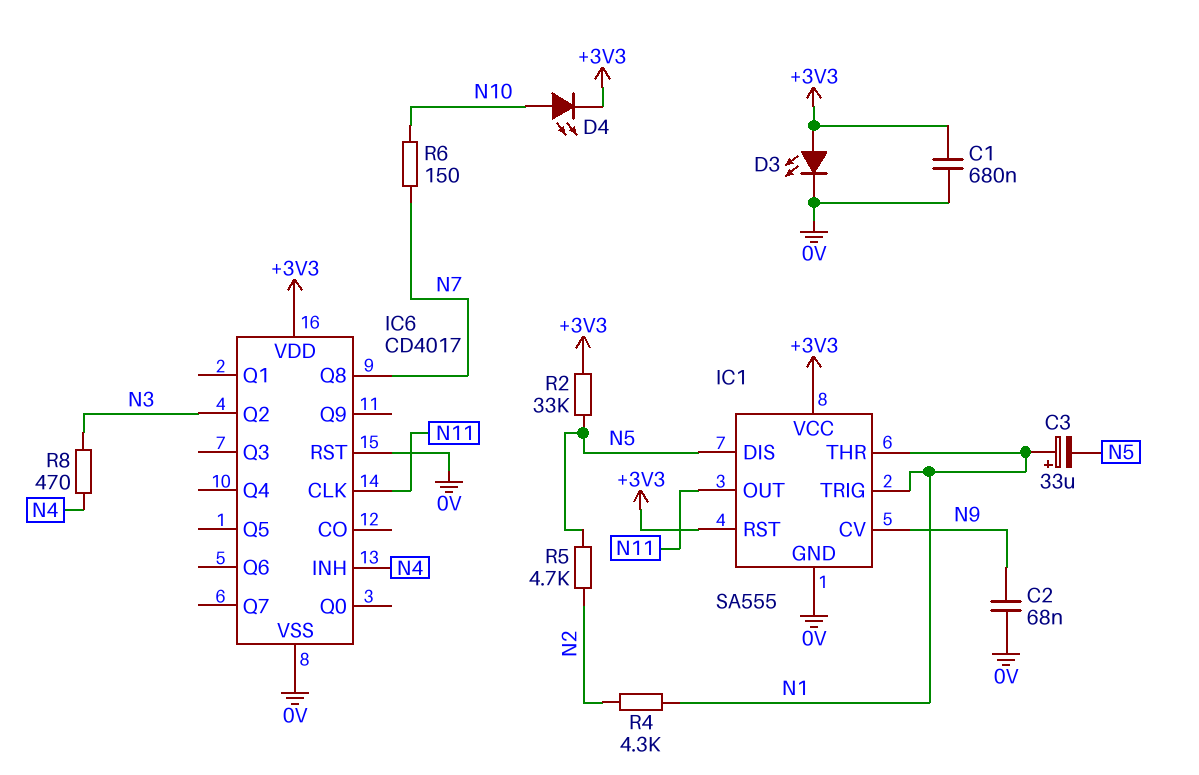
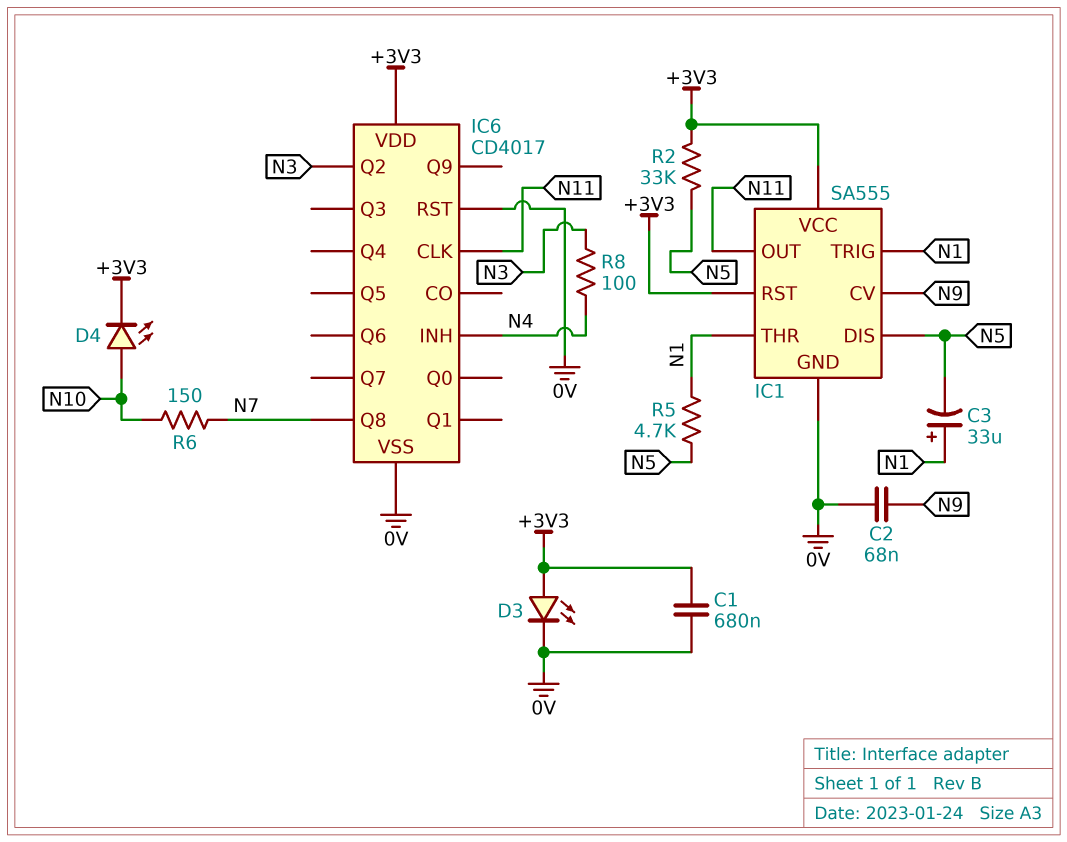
R4: 4.3k (N1, N2) -> none
R5: 4.7k (N2, N5) -> 4.7k (N1, N5)
R8: 470 (N3, N4) -> 100 (N3, N4)

